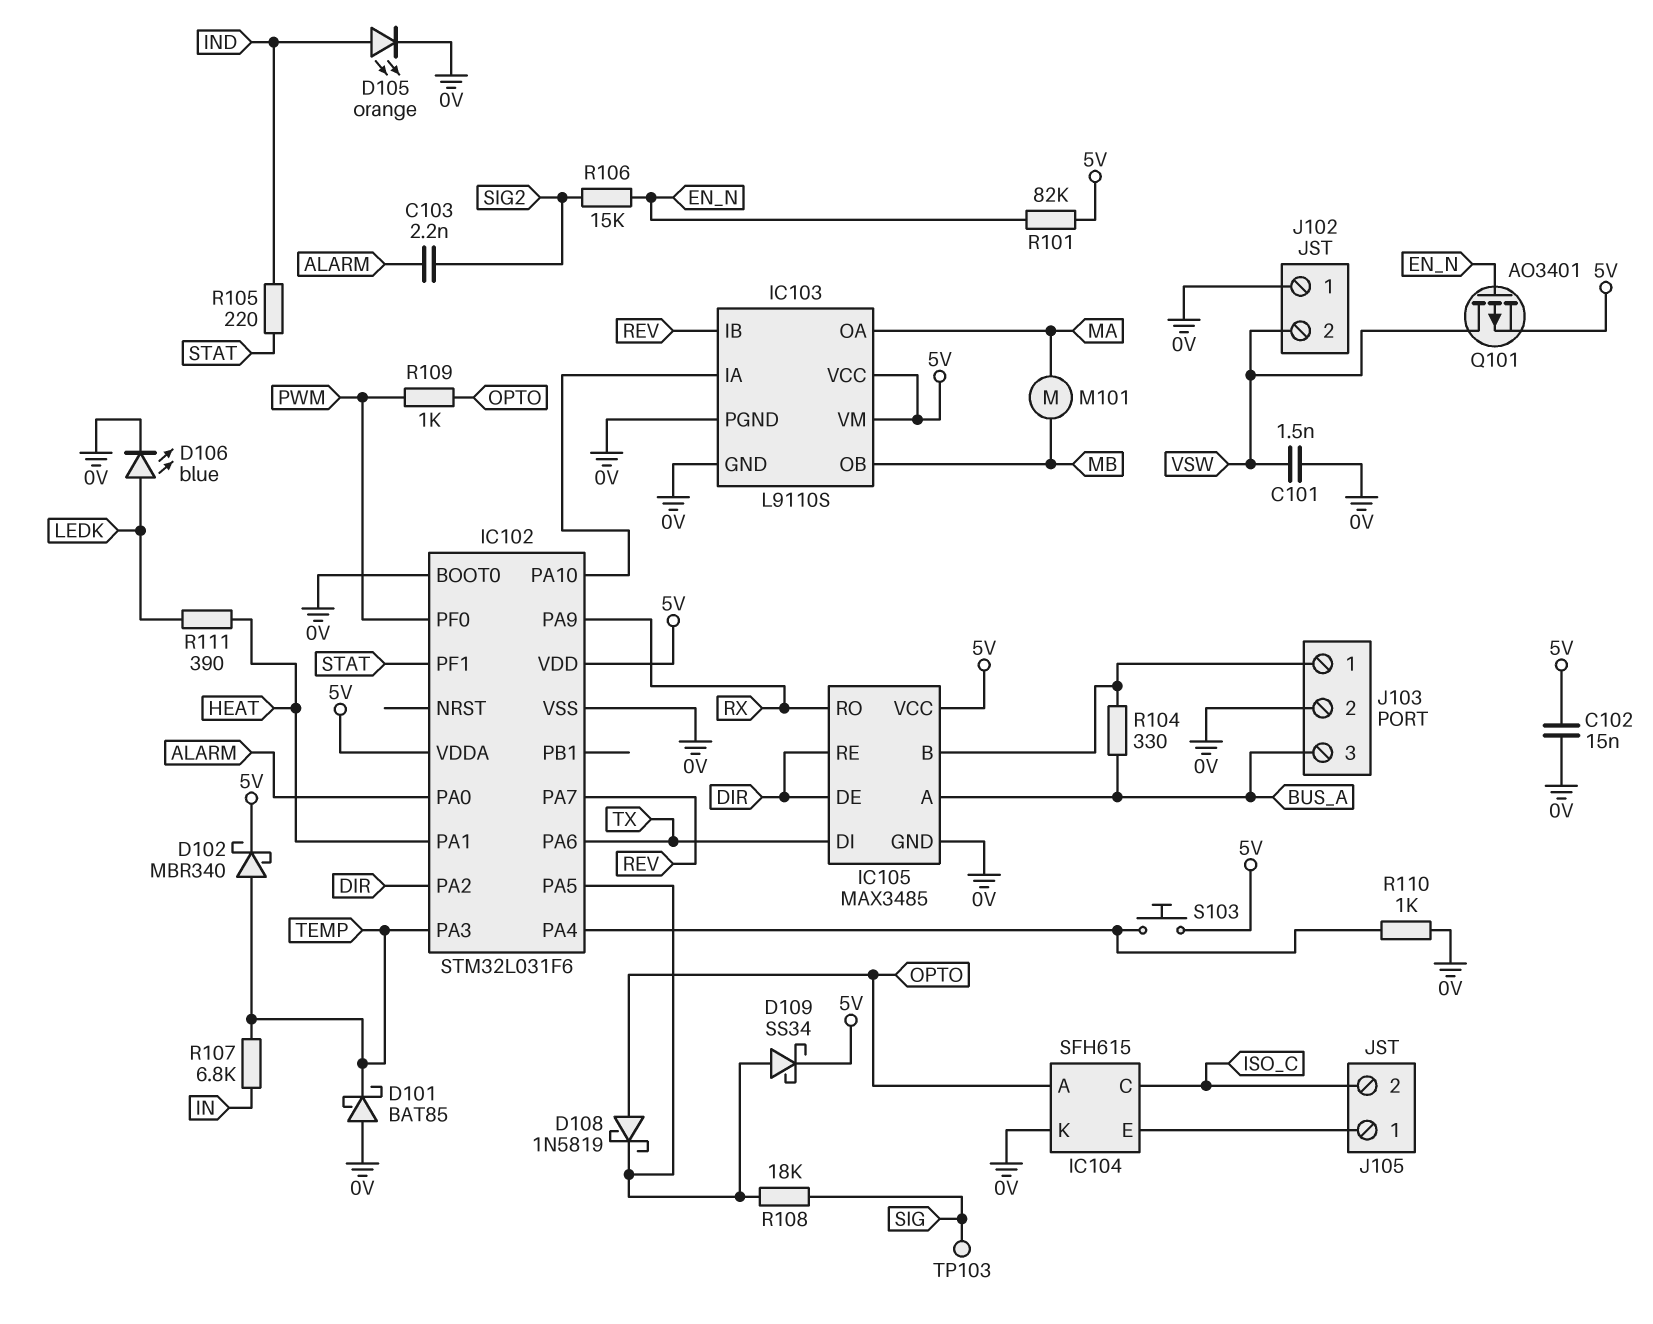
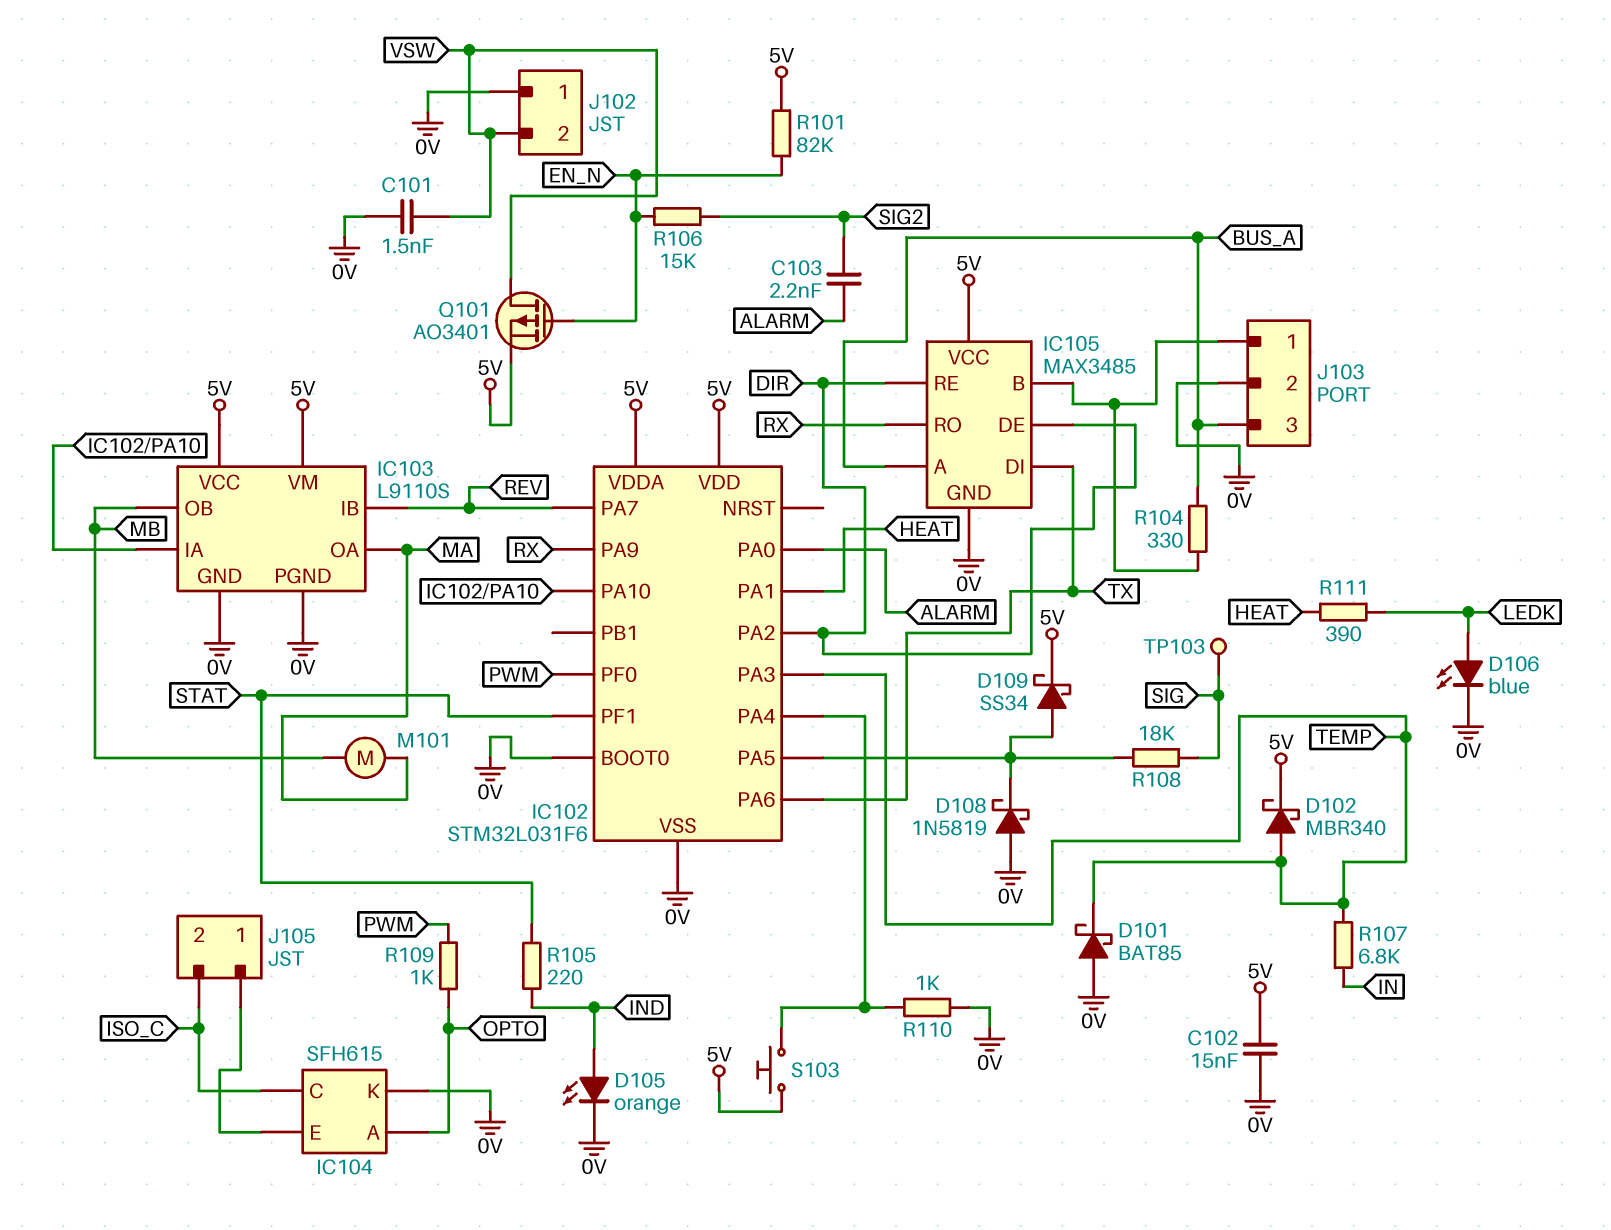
D108: schottky 1N5819 (A OPTO, K IC102/PA5) -> schottky 1N5819 (A 0V, K IC102/PA5)

